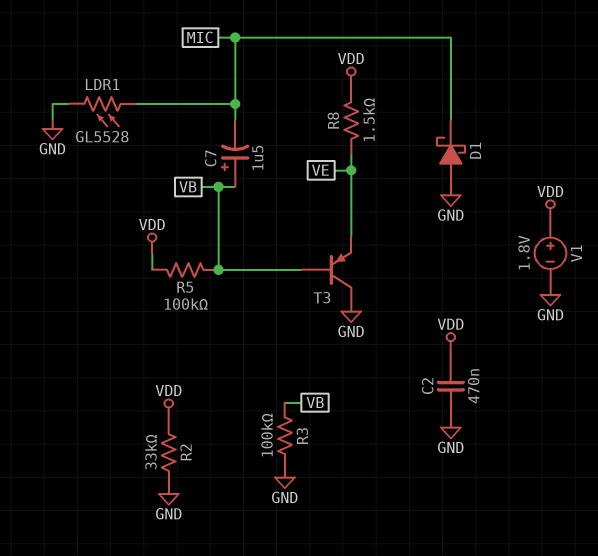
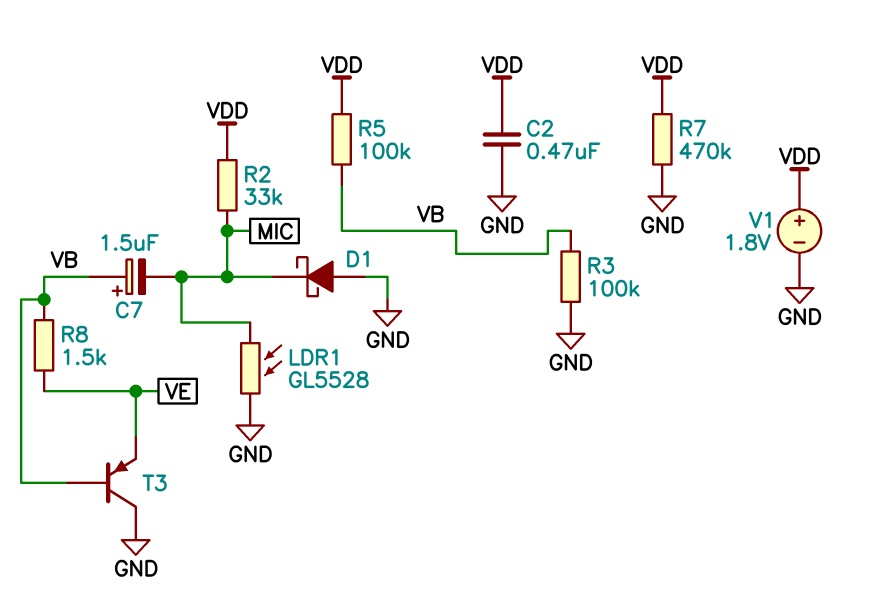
R2: 33k (GND, VDD) -> 33k (MIC, VDD)
R7: none -> 470k (GND, VDD)
R8: 1.5k (VDD, VE) -> 1.5k (VB, VE)

